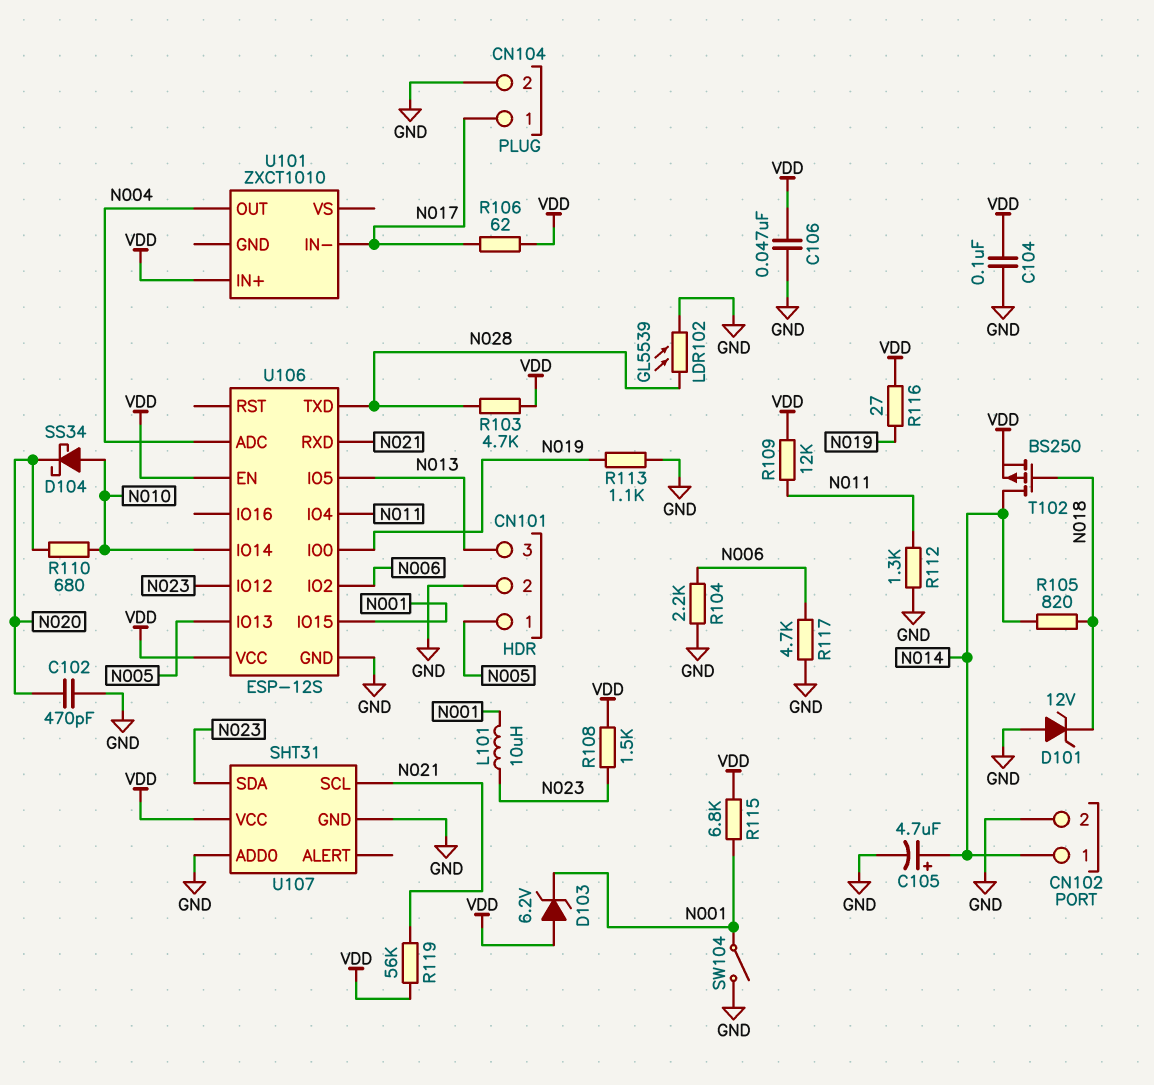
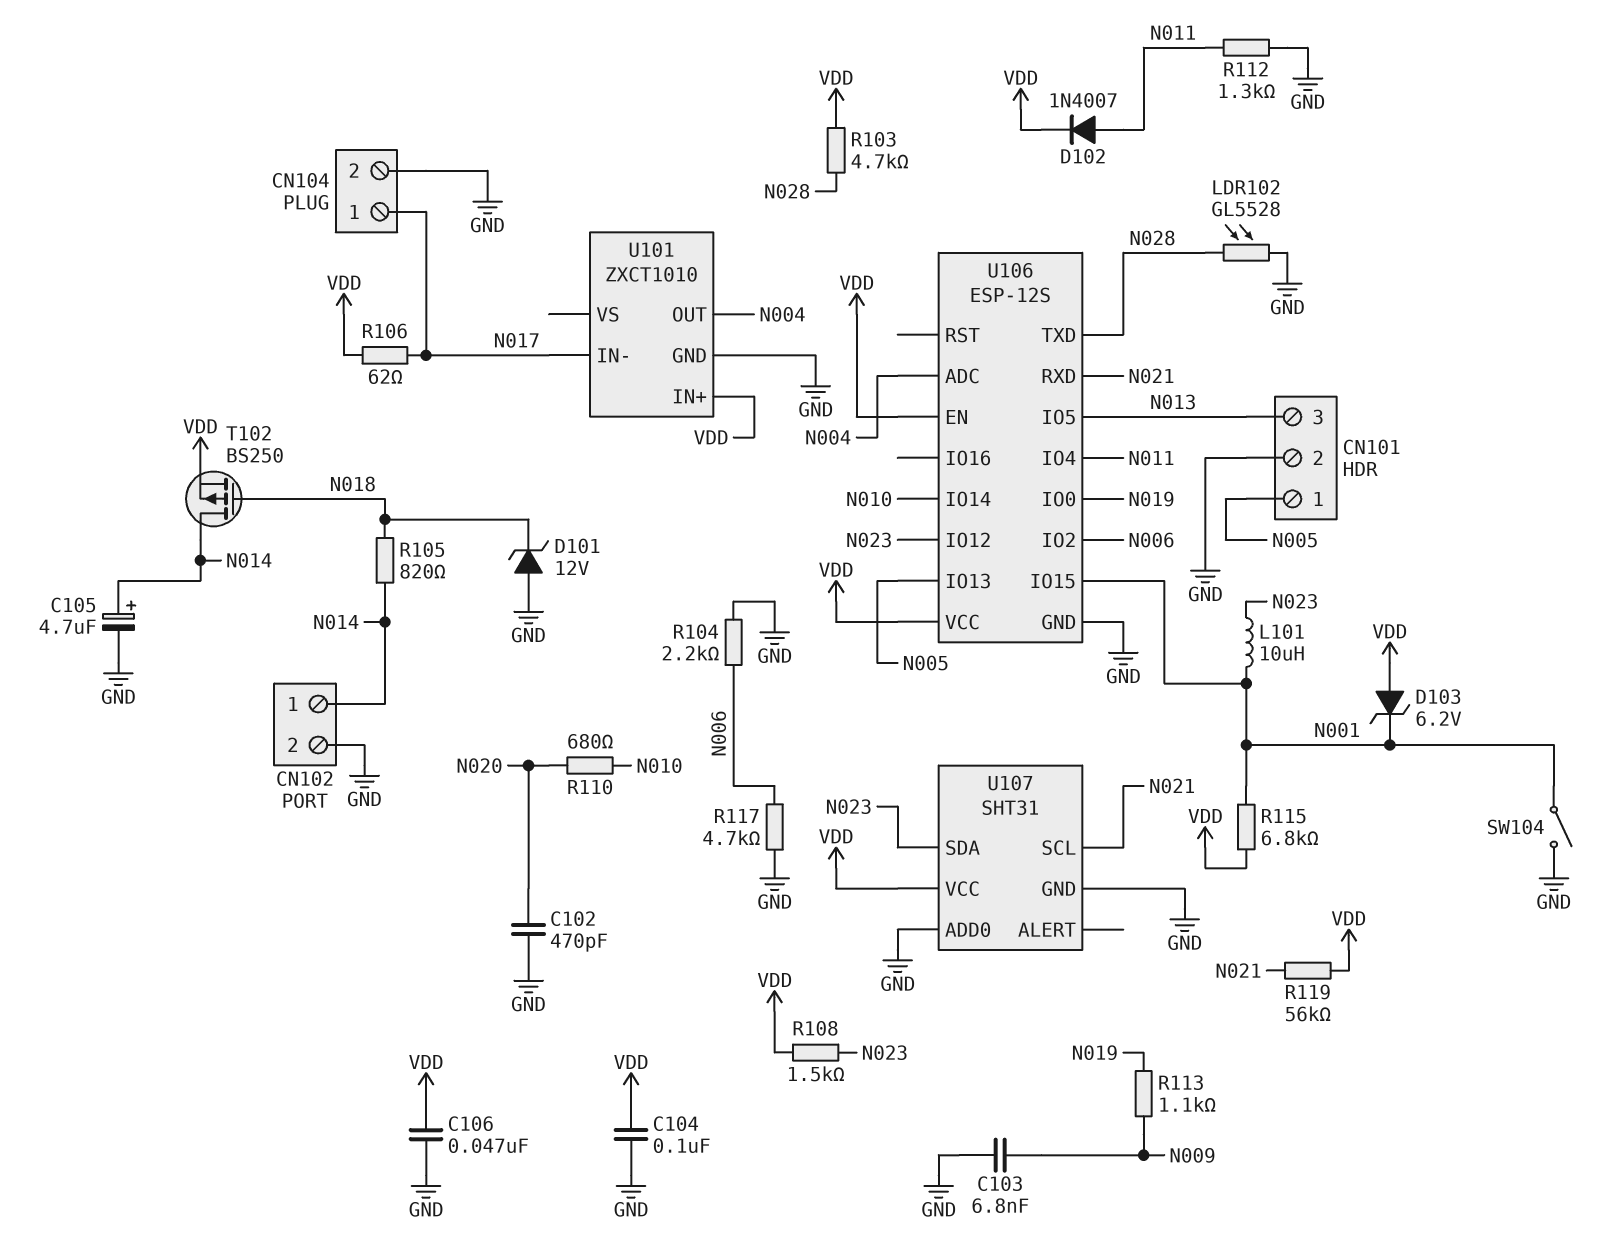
C103: none -> 6.8nF (GND, N009)
D102: none -> diode 1N4007 (A N011, K VDD)
D104: schottky SS34 (A N010, K N020) -> none
LDR102: GL5539 (GND, N028) -> GL5528 (GND, N028)
R109: 12k (N011, VDD) -> none
R113: 1.1k (GND, N019) -> 1.1k (N009, N019)
R116: 27 (N019, VDD) -> none
U101 pin GND: none -> GND

